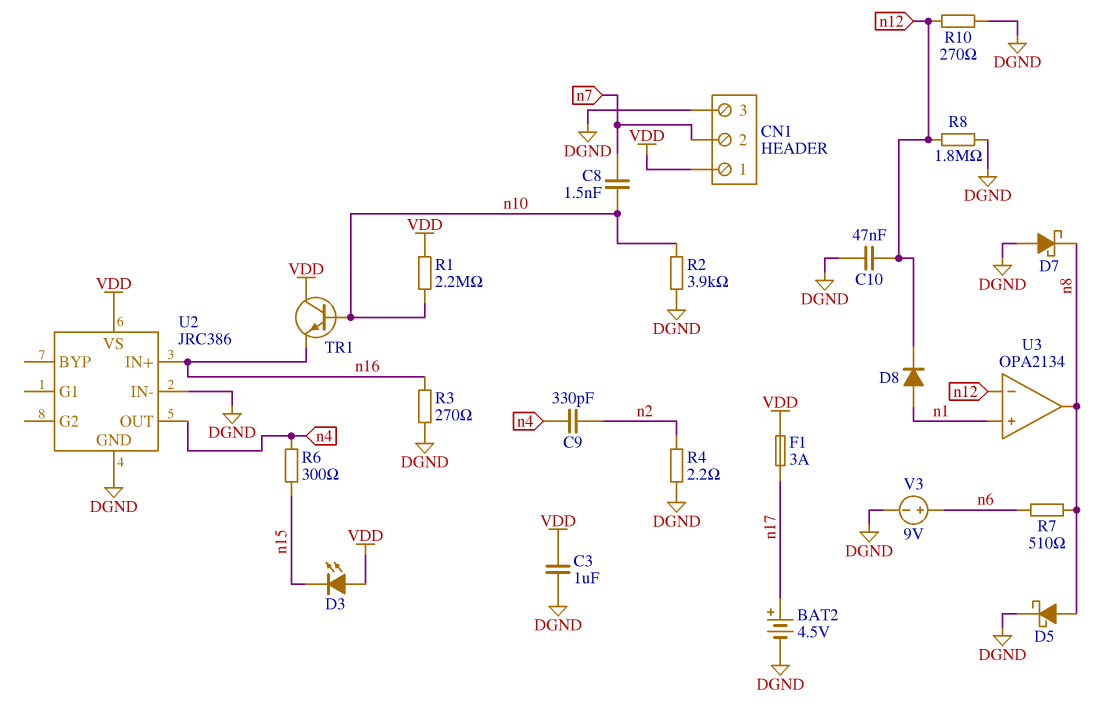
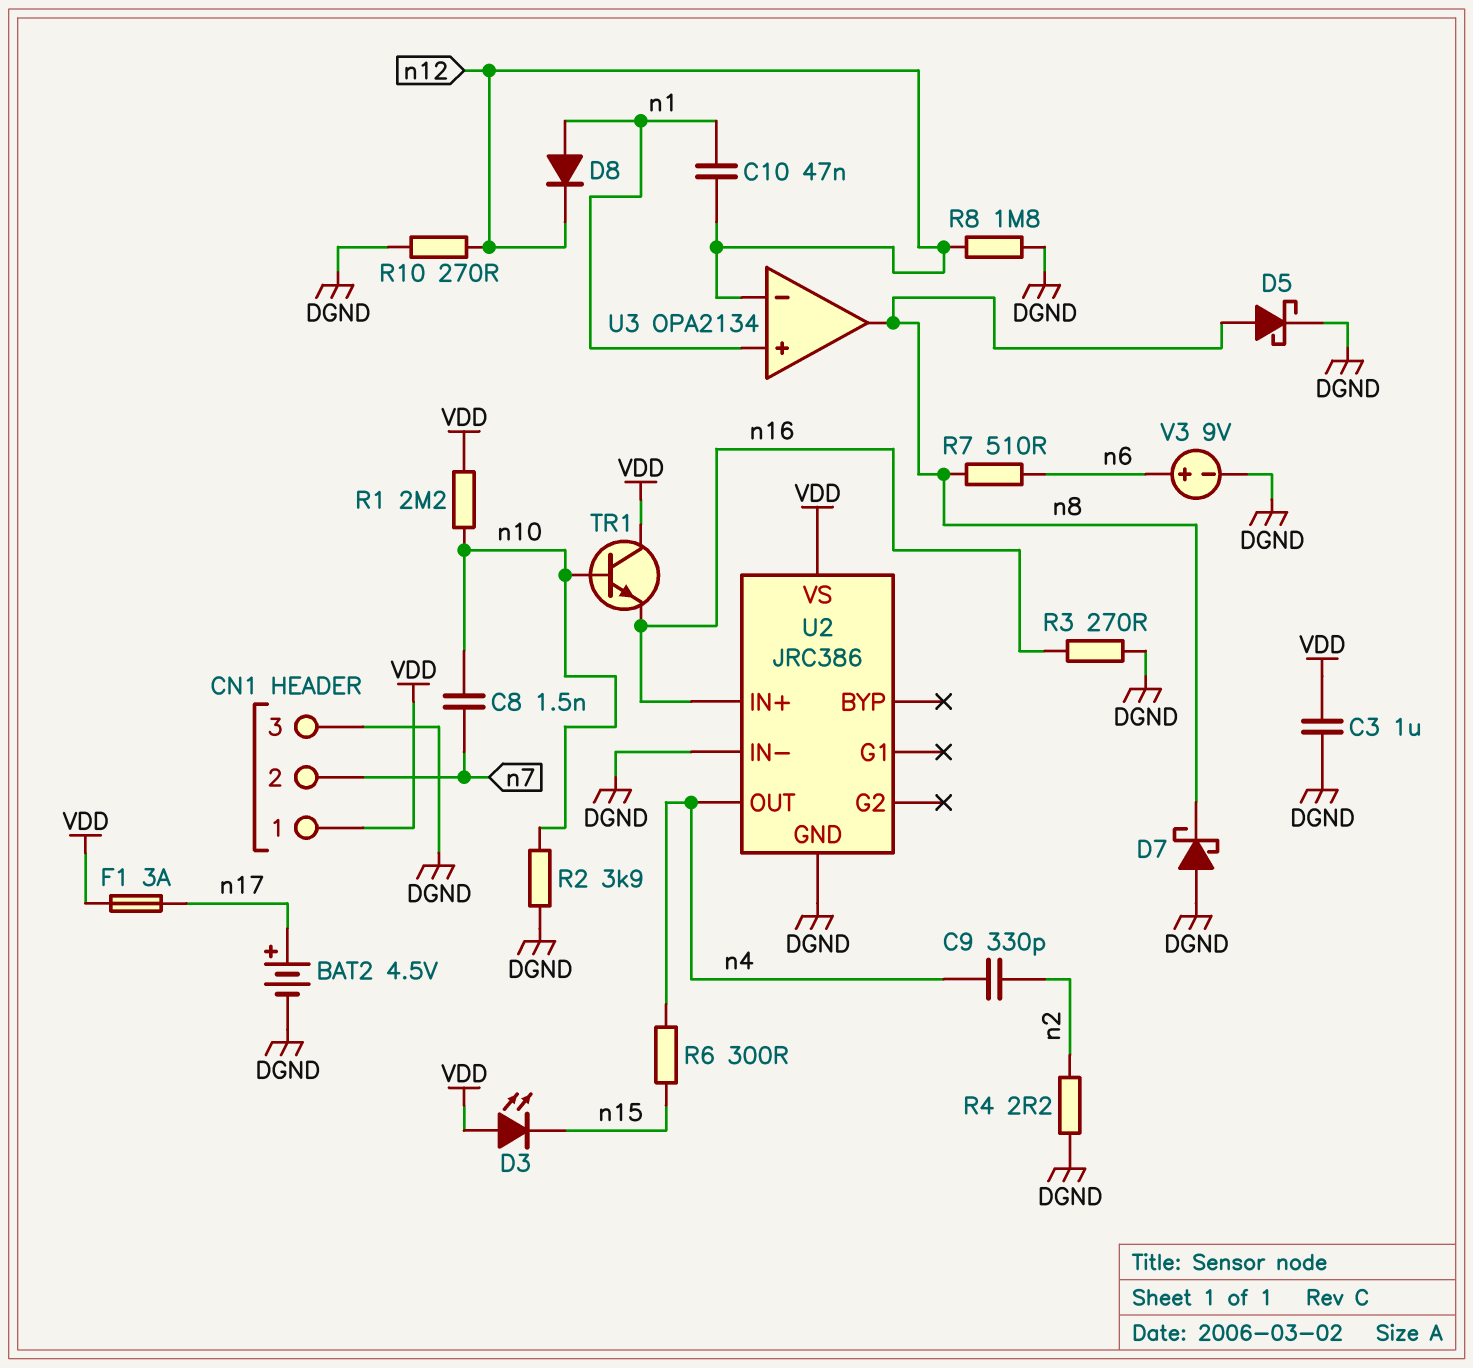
C10: 47nF (DGND, n12) -> 47nF (n1, n12)

